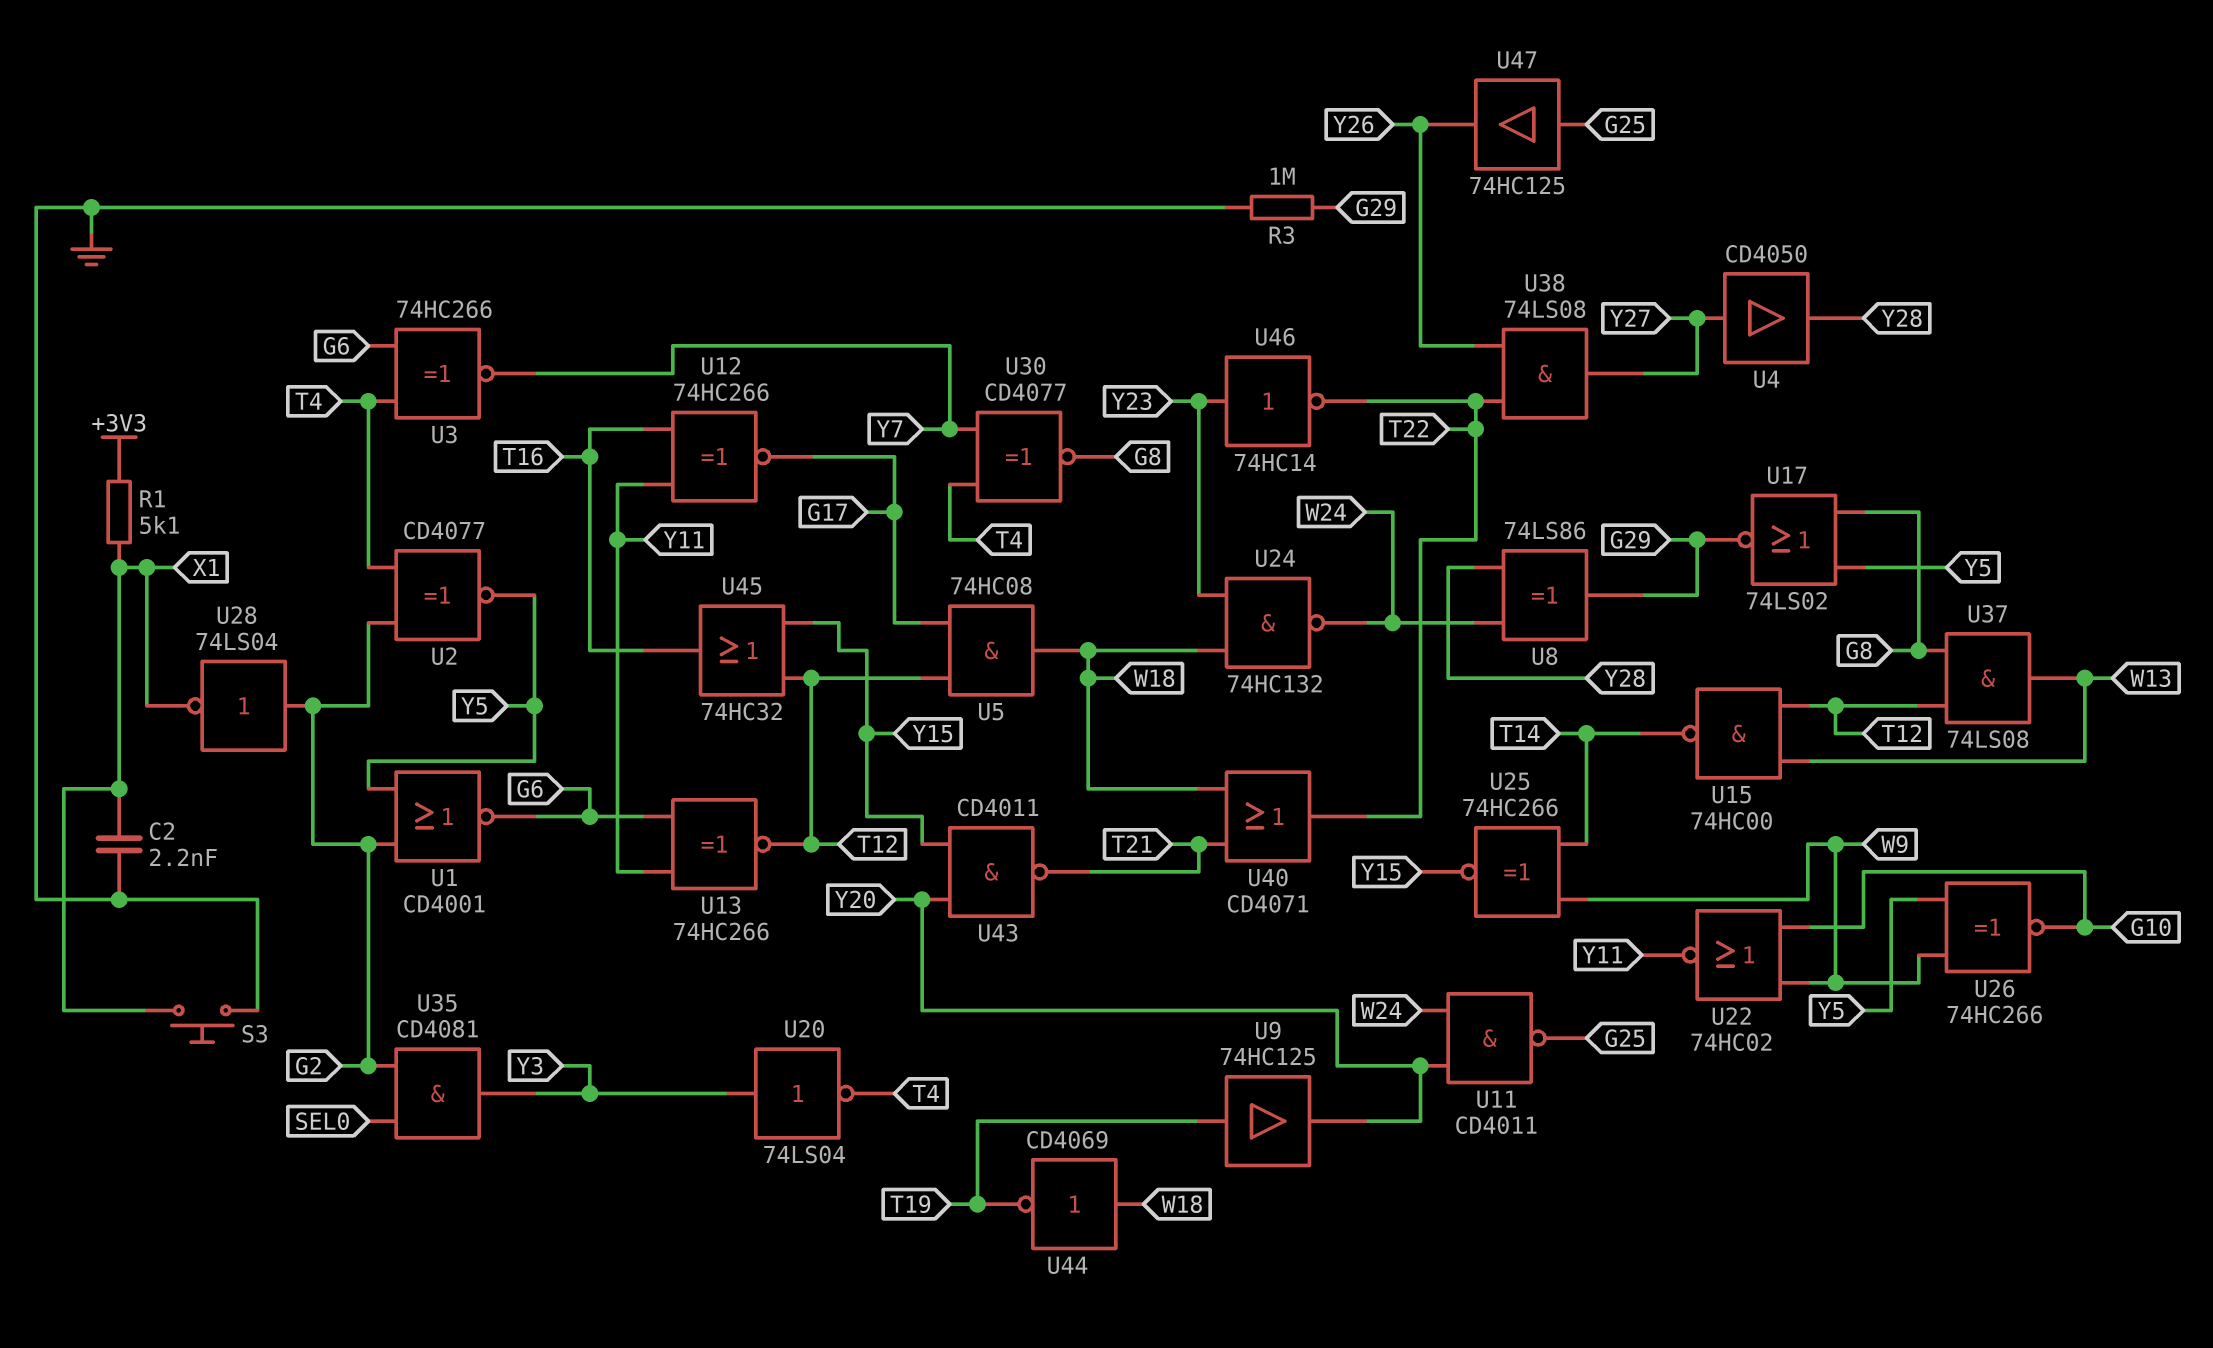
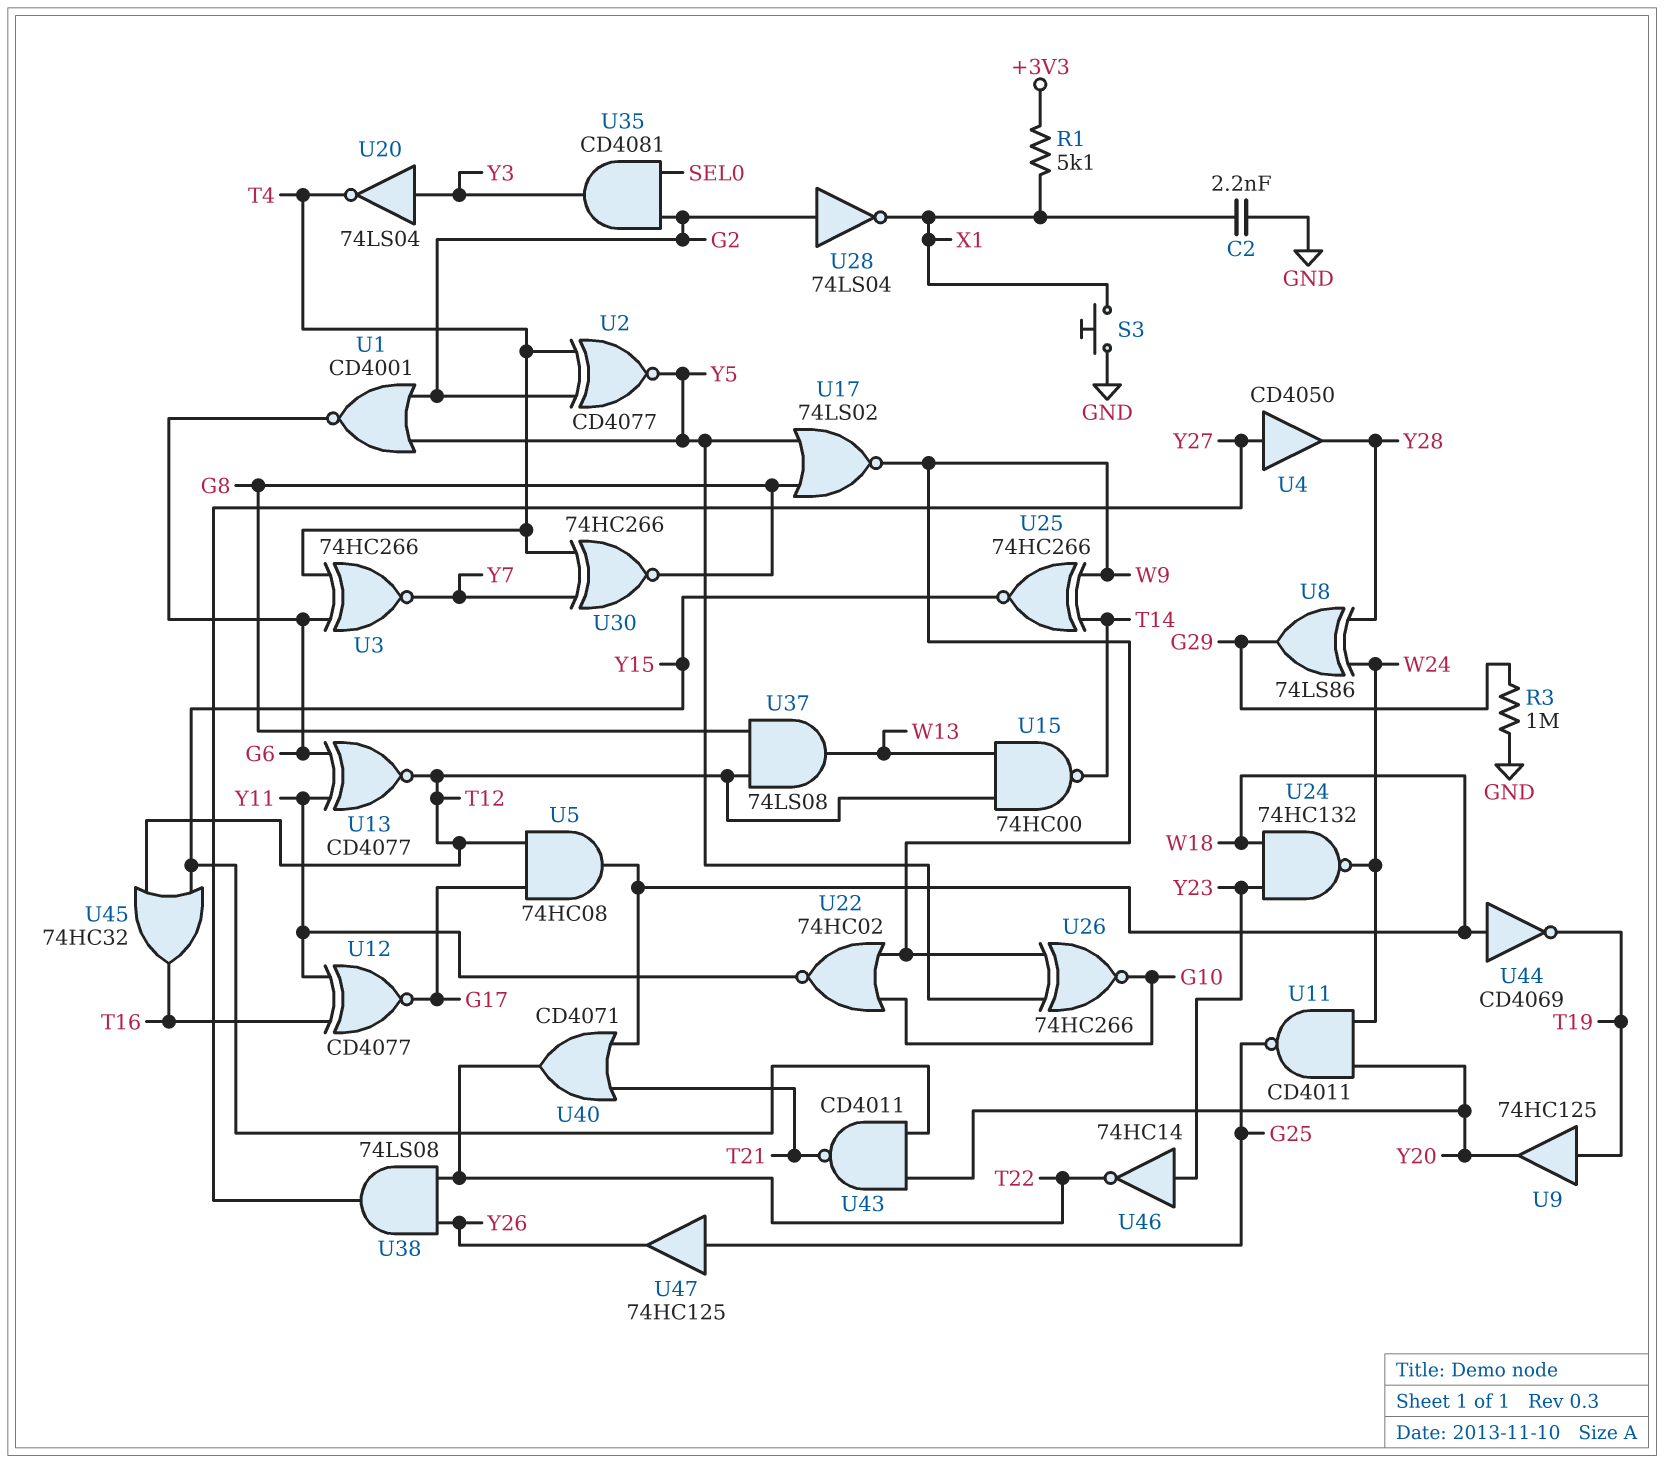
U12: XNOR 74HC266 (in T16, in Y11, out G17) -> XNOR CD4077 (in T16, in Y11, out G17)
U13: XNOR 74HC266 (in G6, in Y11, out T12) -> XNOR CD4077 (in G6, in Y11, out T12)
U17: NOR 74LS02 (in G8, in Y5, out G29) -> NOR 74LS02 (in G8, in Y5, out W9)
U30: XNOR CD4077 (in T4, in Y7, out G8) -> XNOR 74HC266 (in T4, in Y7, out G8)

